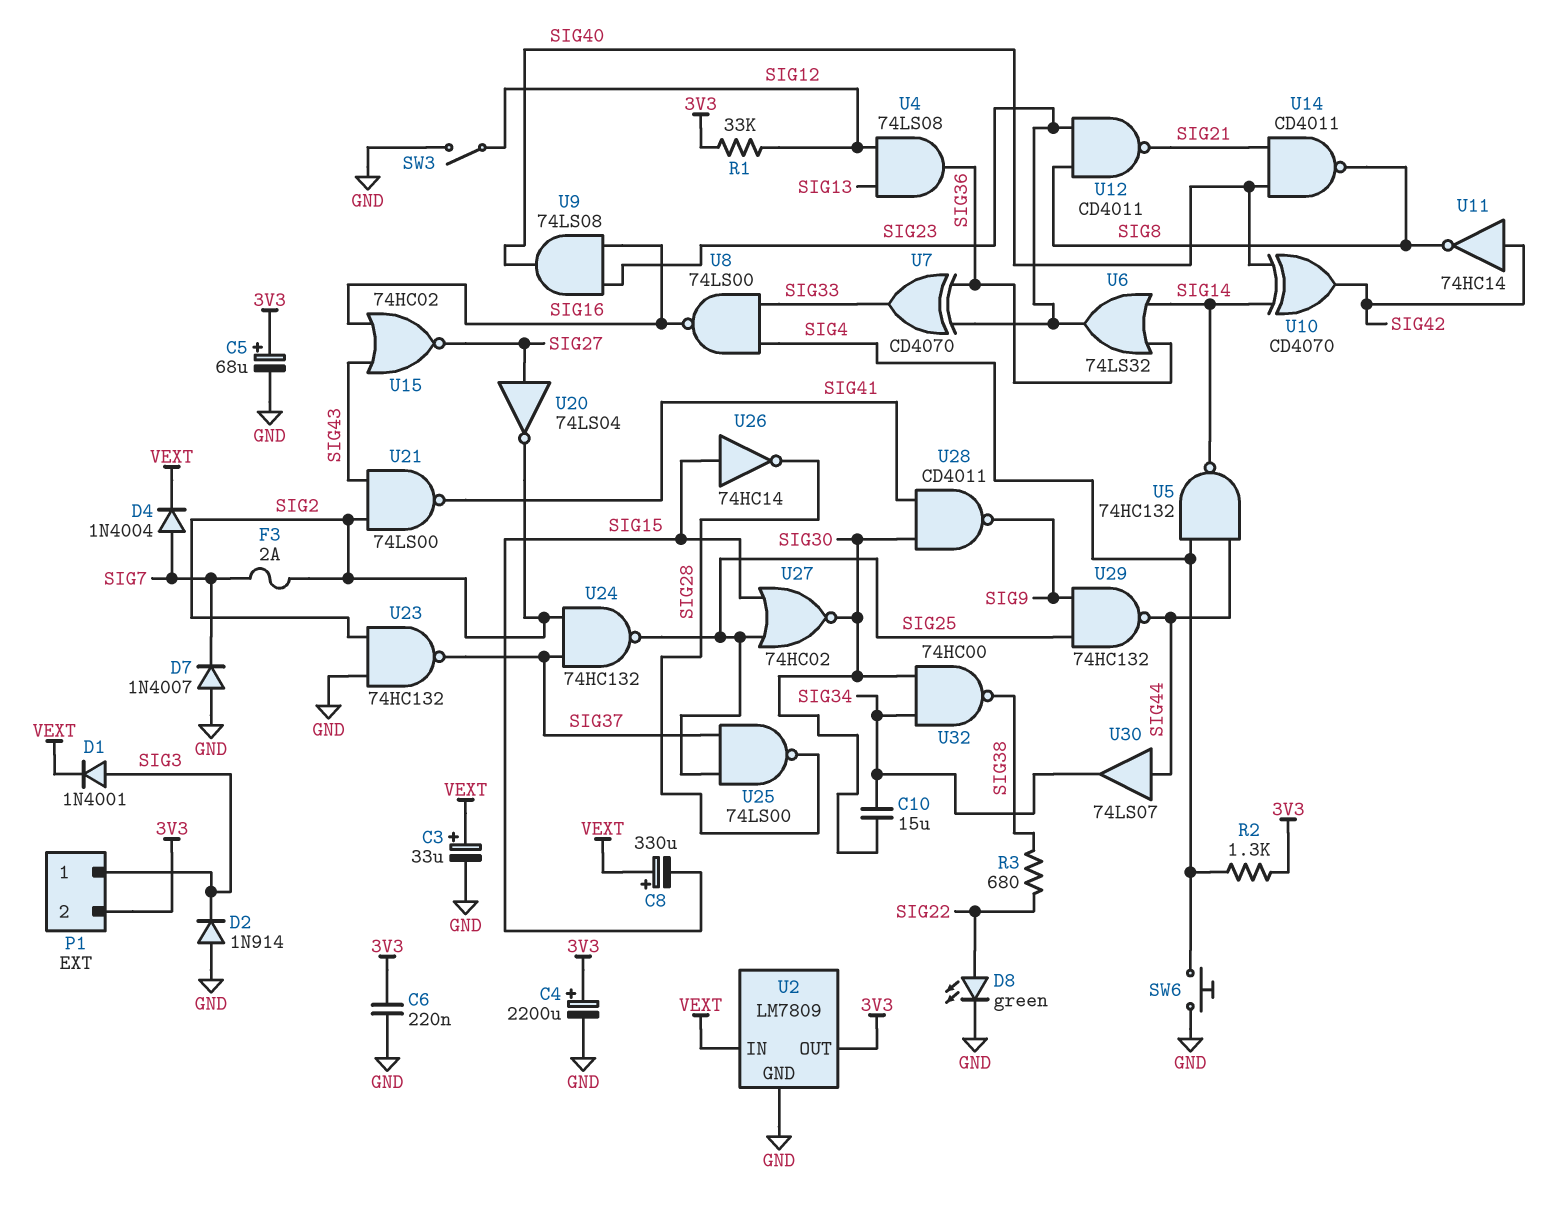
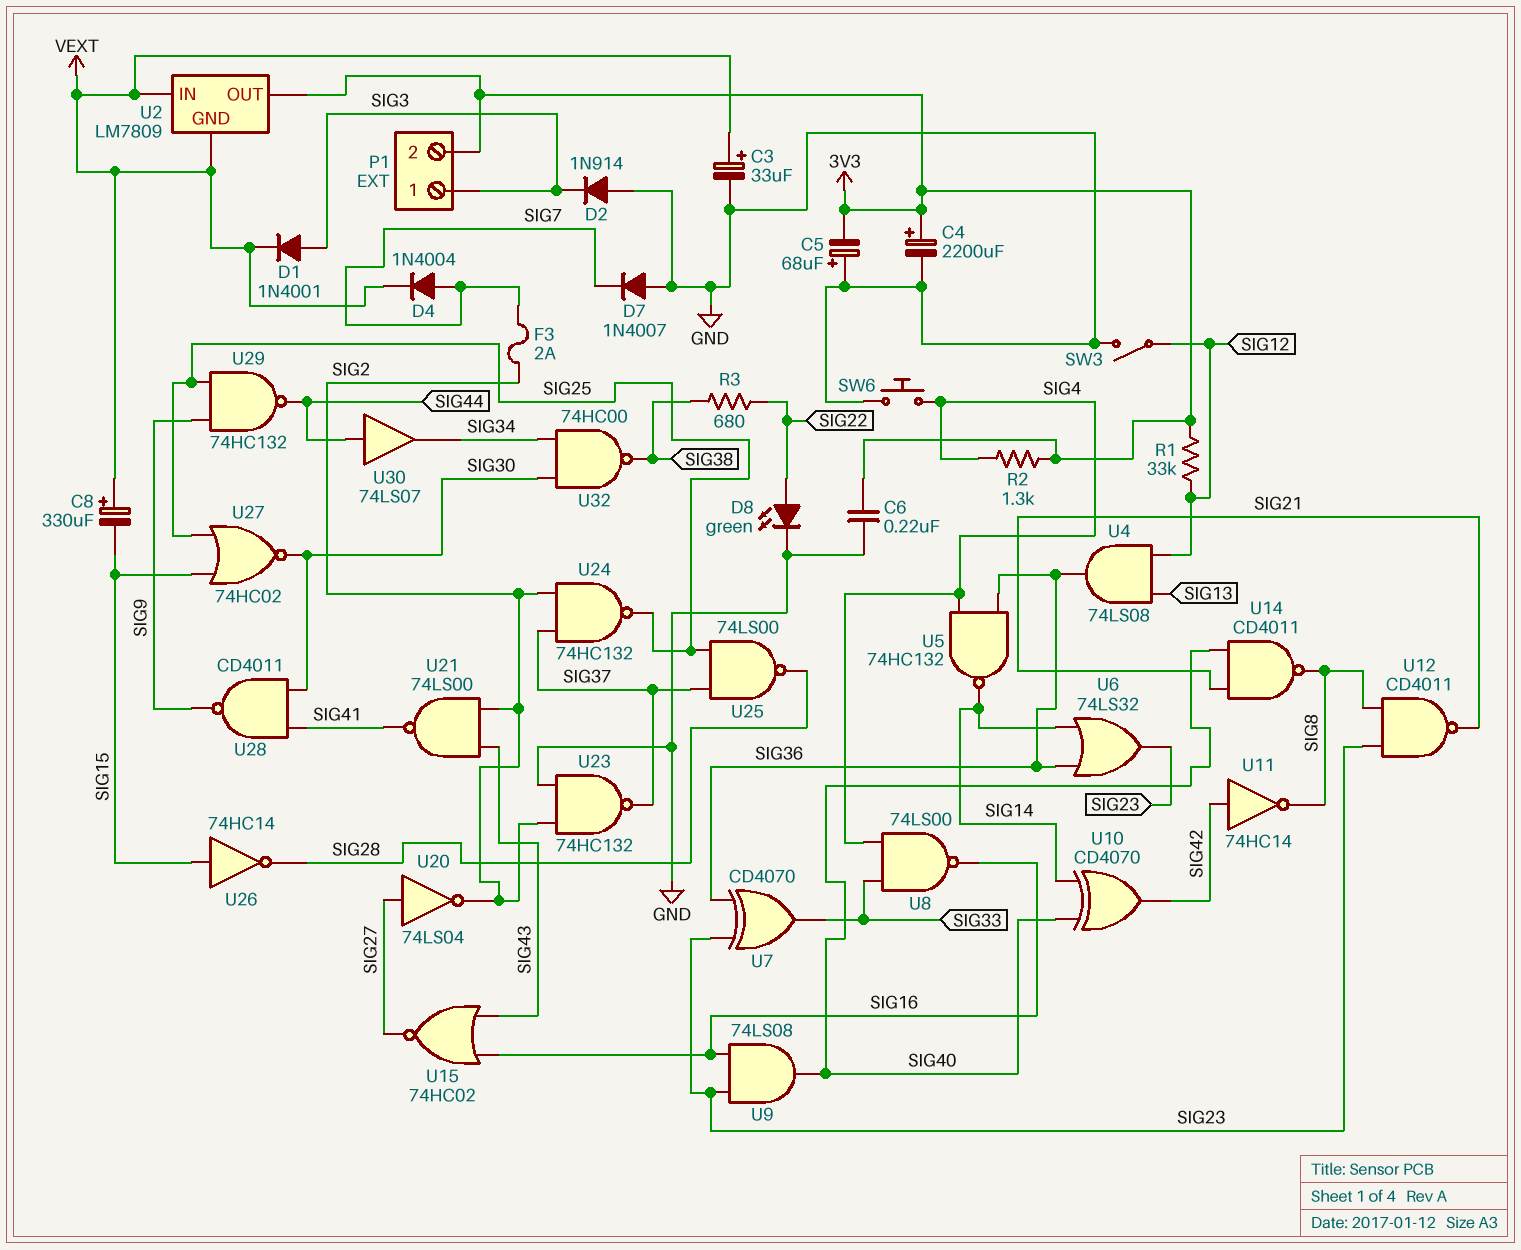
C5: 68uF (plus 3V3, minus GND) -> 68uF (plus GND, minus 3V3)
C10: 15uF (SIG30, SIG34) -> none
U2 pin GND: GND -> VEXT
U5: NAND 74HC132 (in SIG4, in SIG44, out SIG14) -> NAND 74HC132 (in SIG4, in SIG36, out SIG14)

